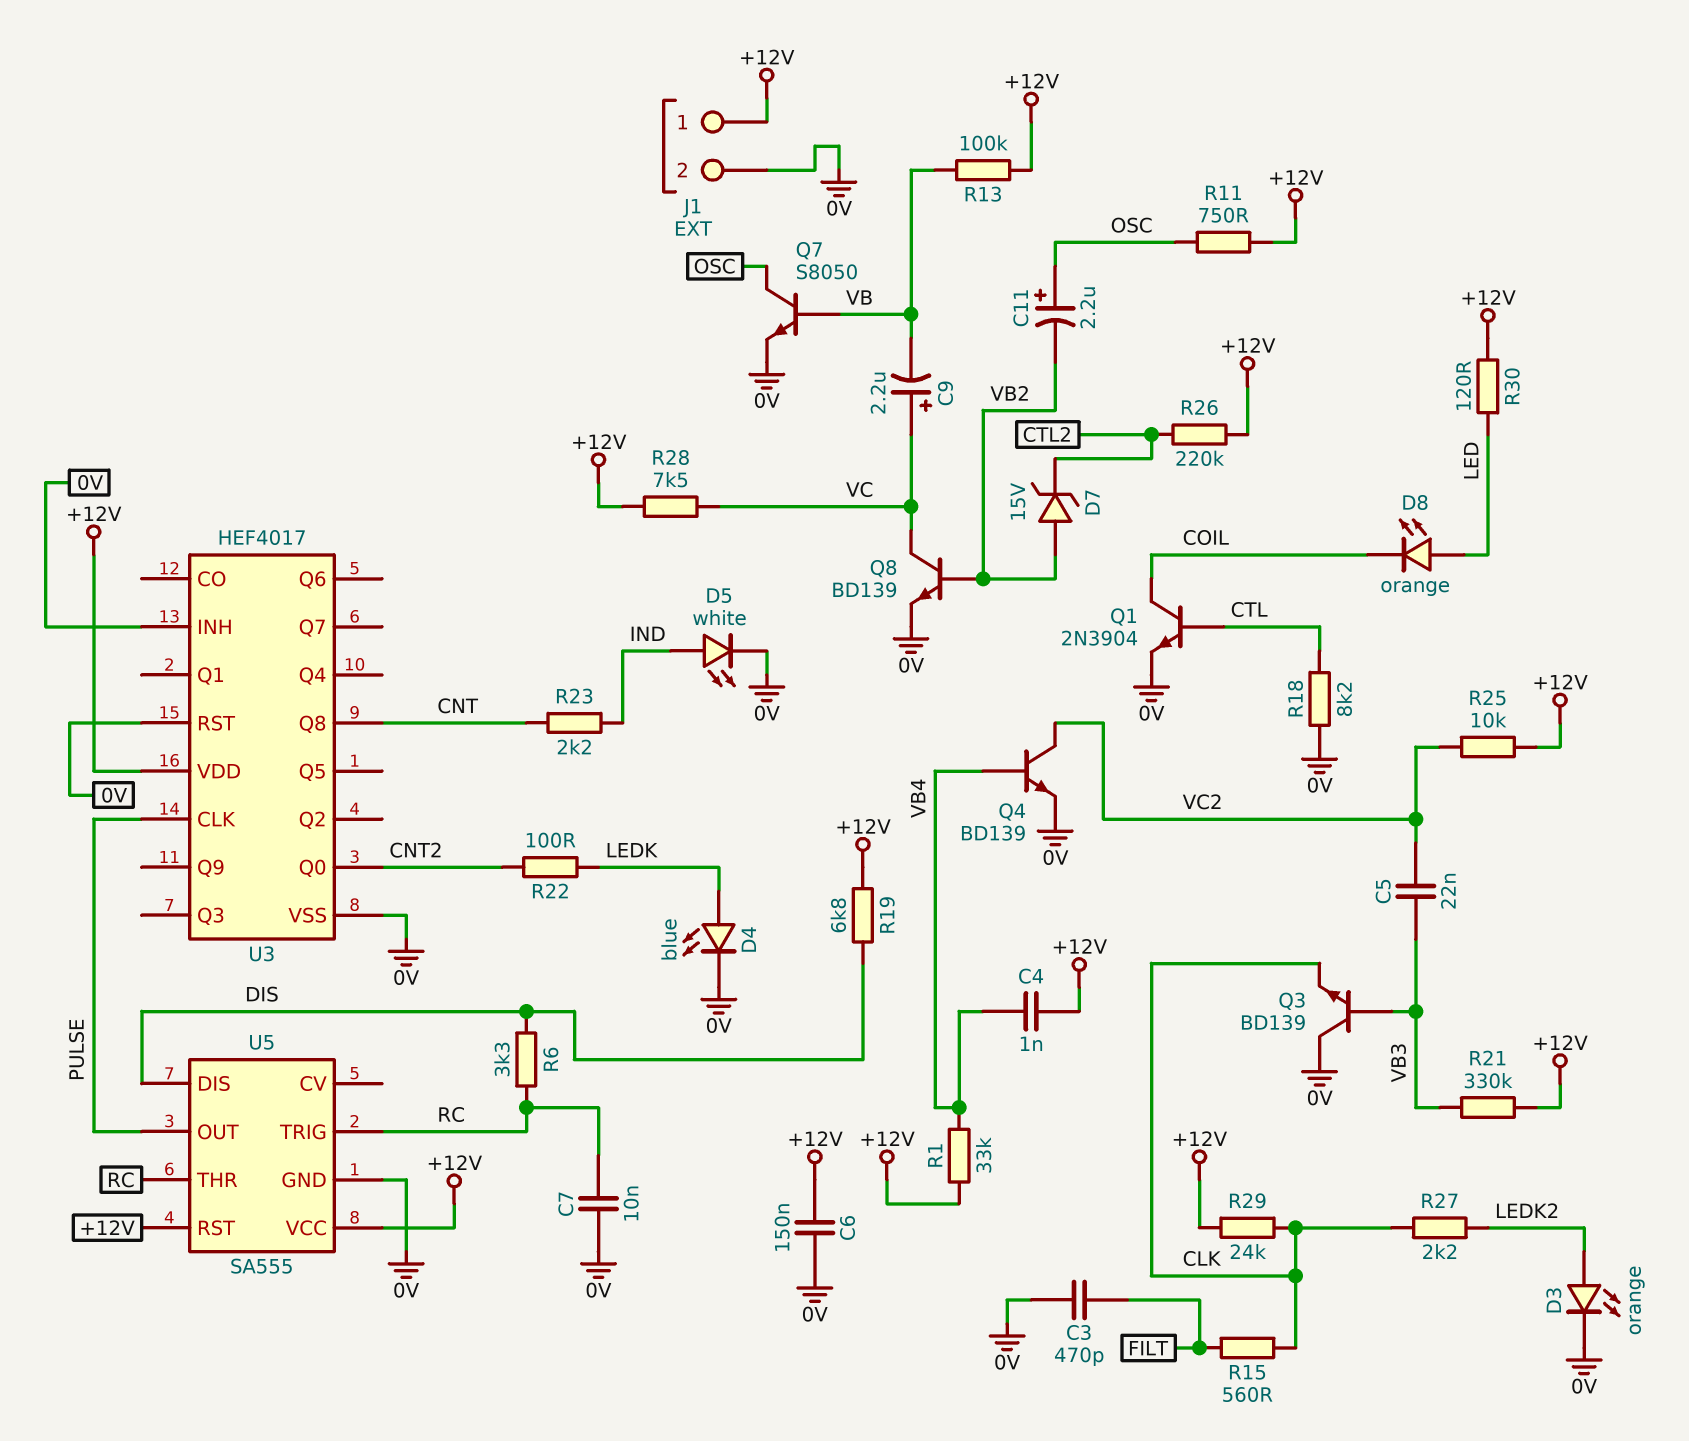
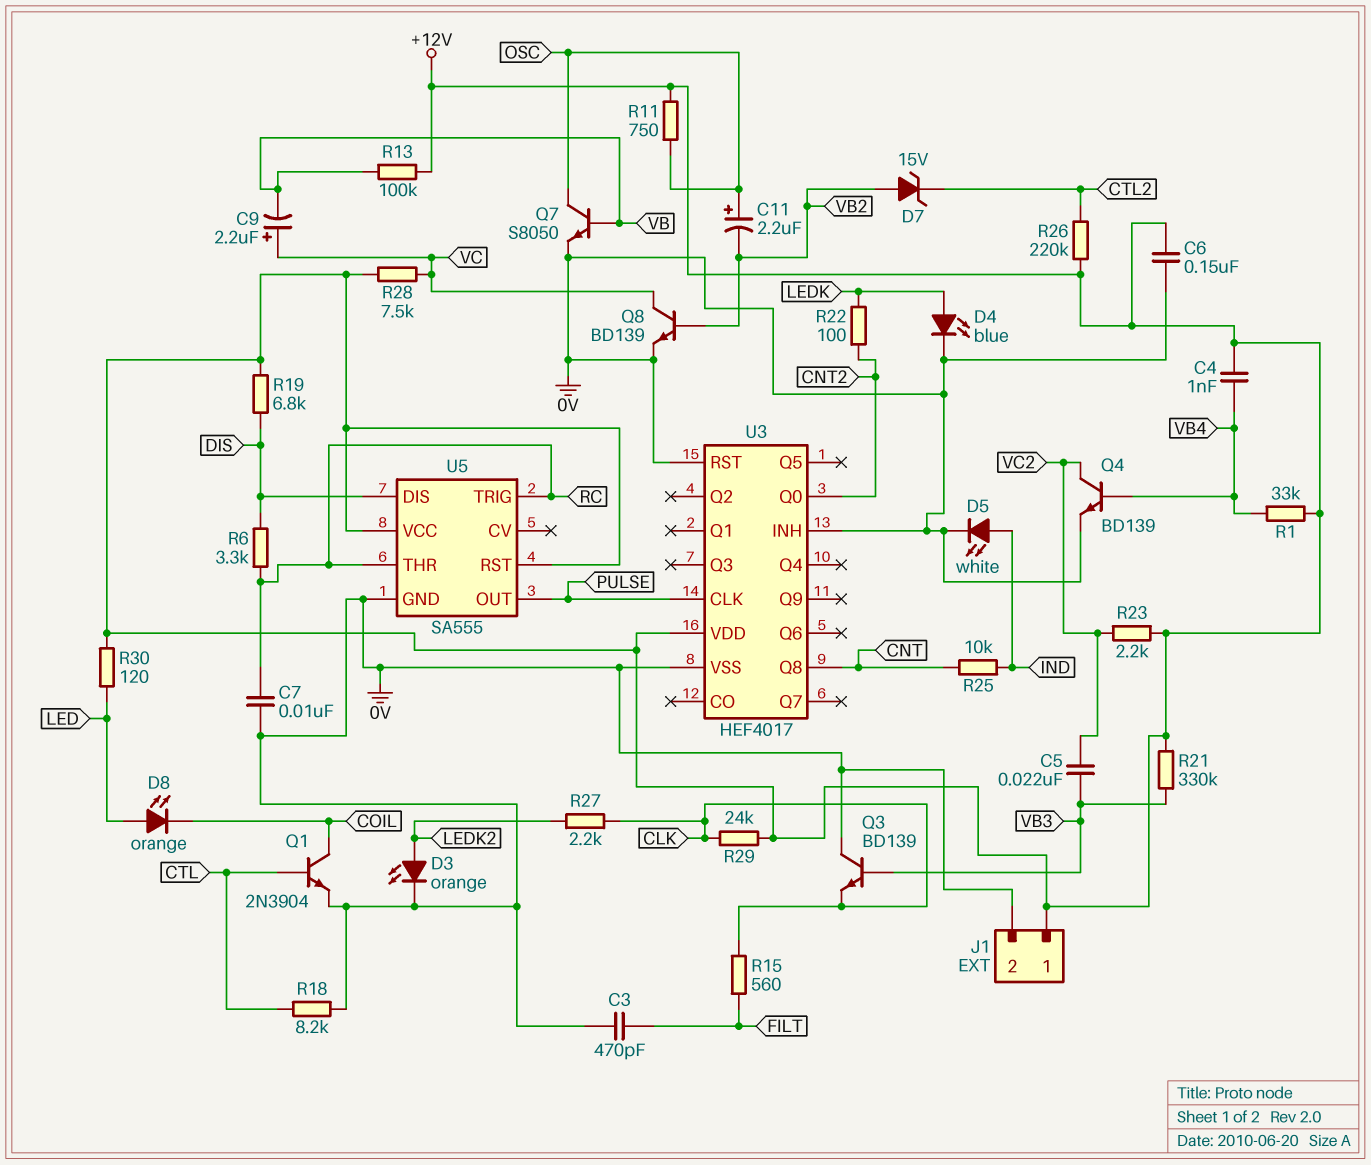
R23: 2.2k (CNT, IND) -> 2.2k (+12V, VC2)
R25: 10k (+12V, VC2) -> 10k (CNT, IND)

